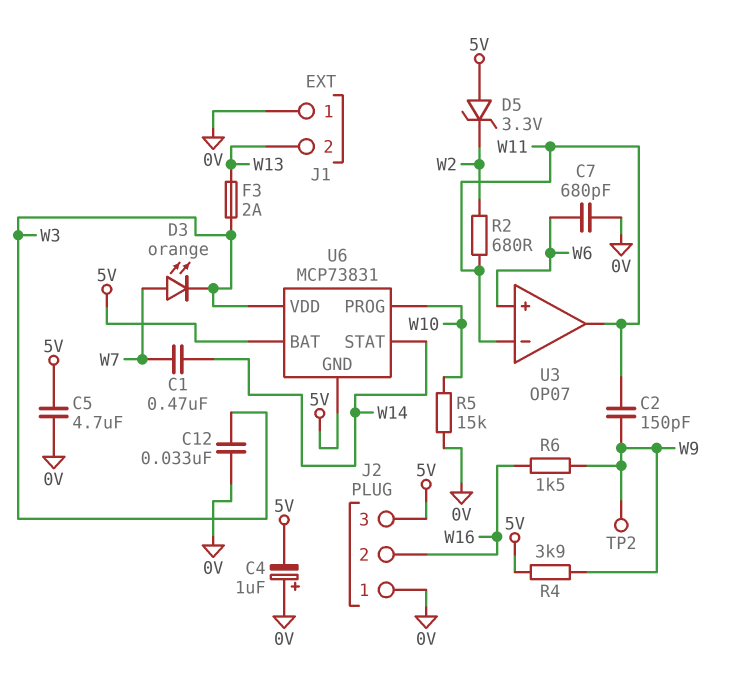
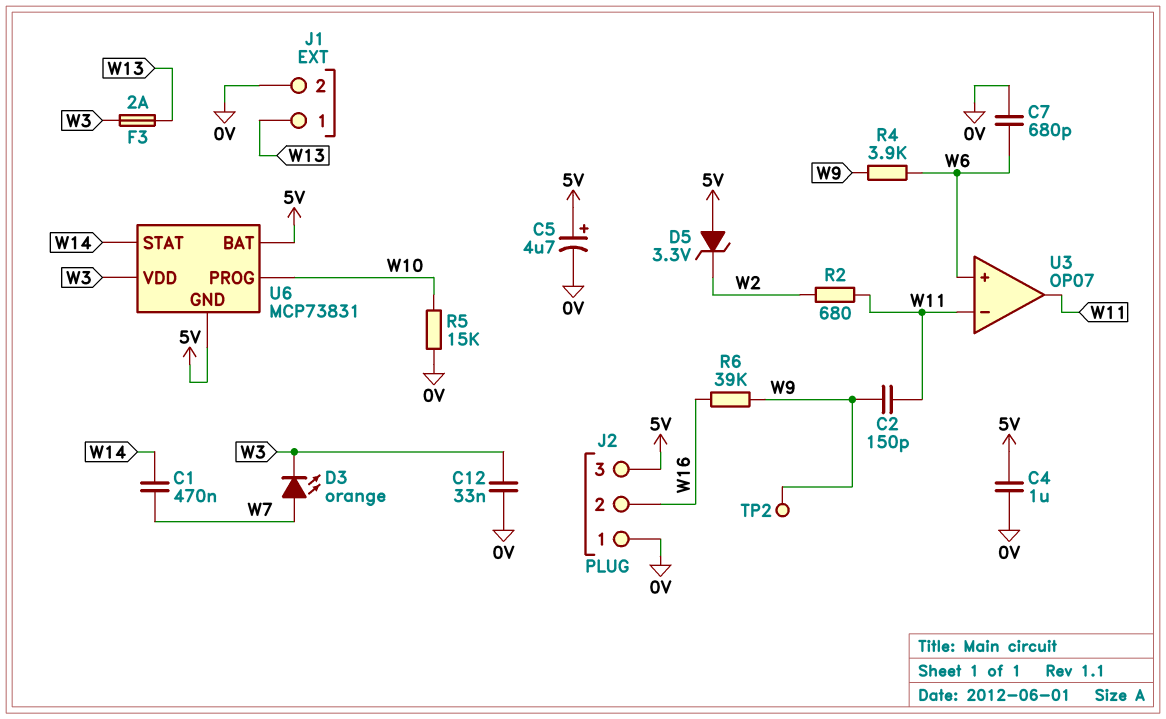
C4: 1uF (plus 0V, minus 5V) -> 1uF (0V, 5V)
C5: 4.7uF (0V, 5V) -> 4.7uF (plus 5V, minus 0V)
J1 pin 1: 0V -> W13
J1 pin 2: W13 -> 0V
R4: 3.9k (5V, W9) -> 3.9k (W6, W9)
R6: 1.5k (W9, W16) -> 39k (W9, W16)

